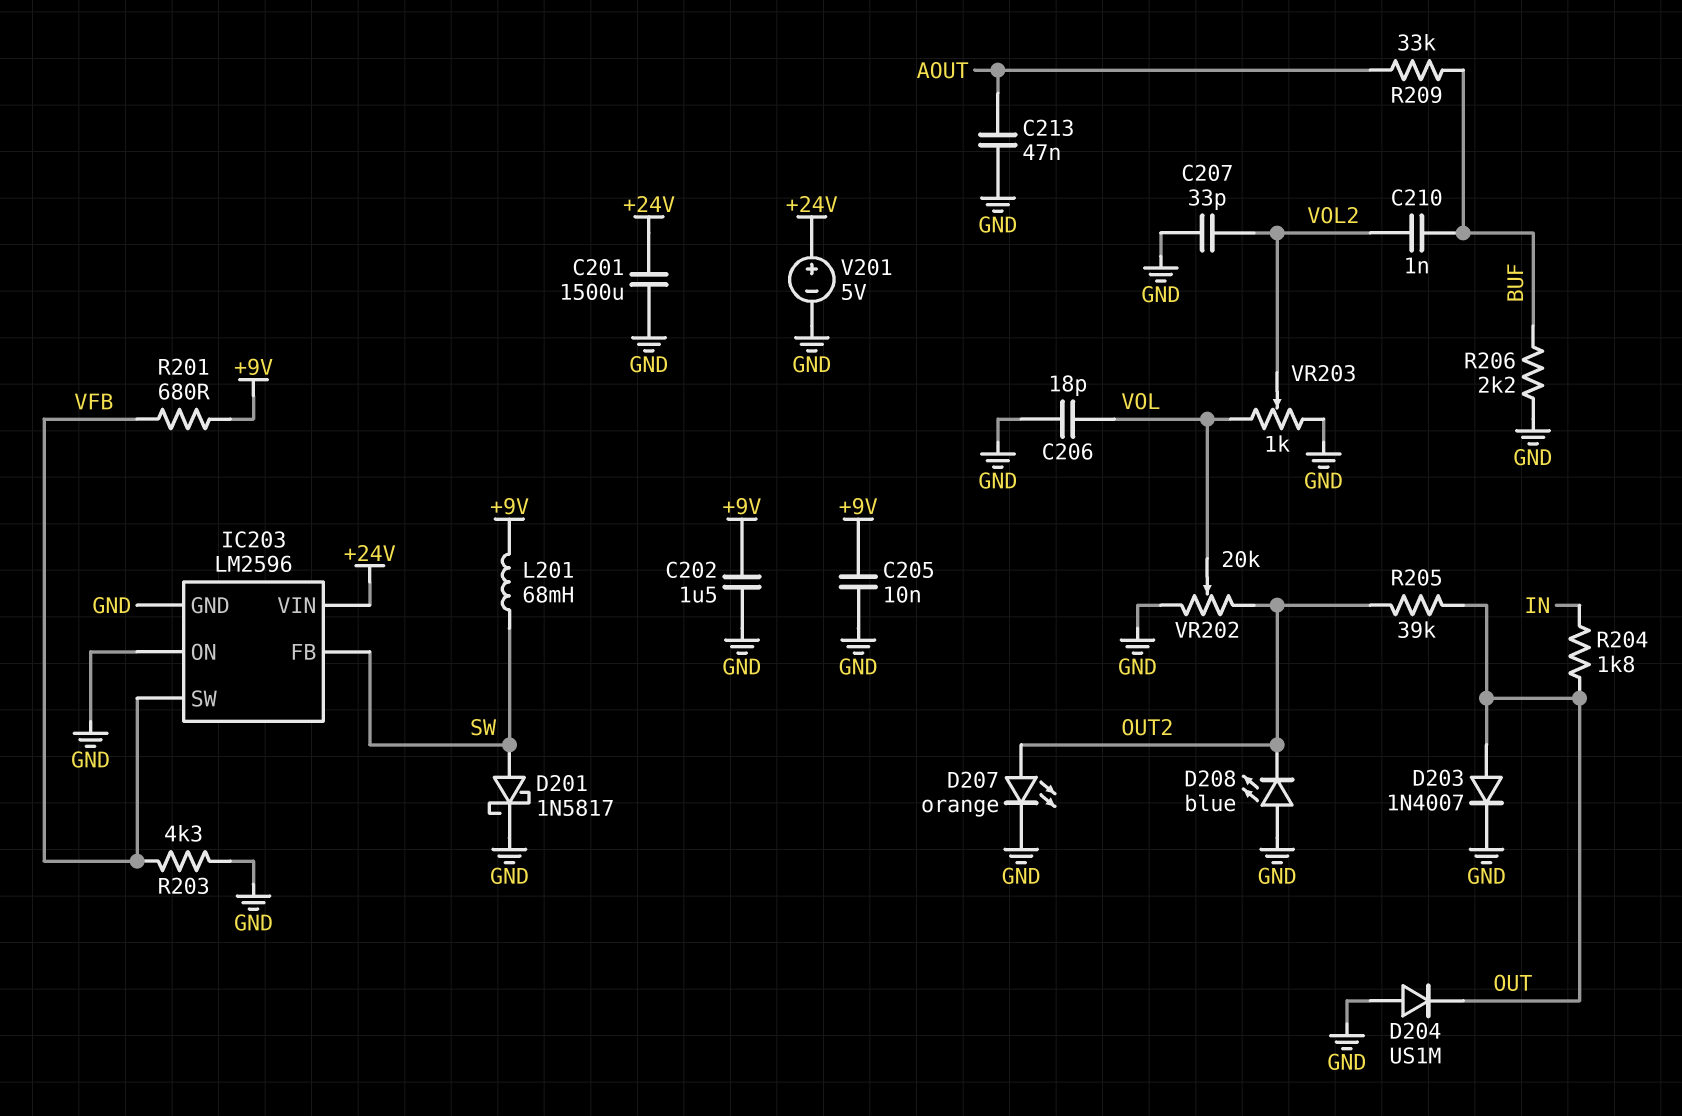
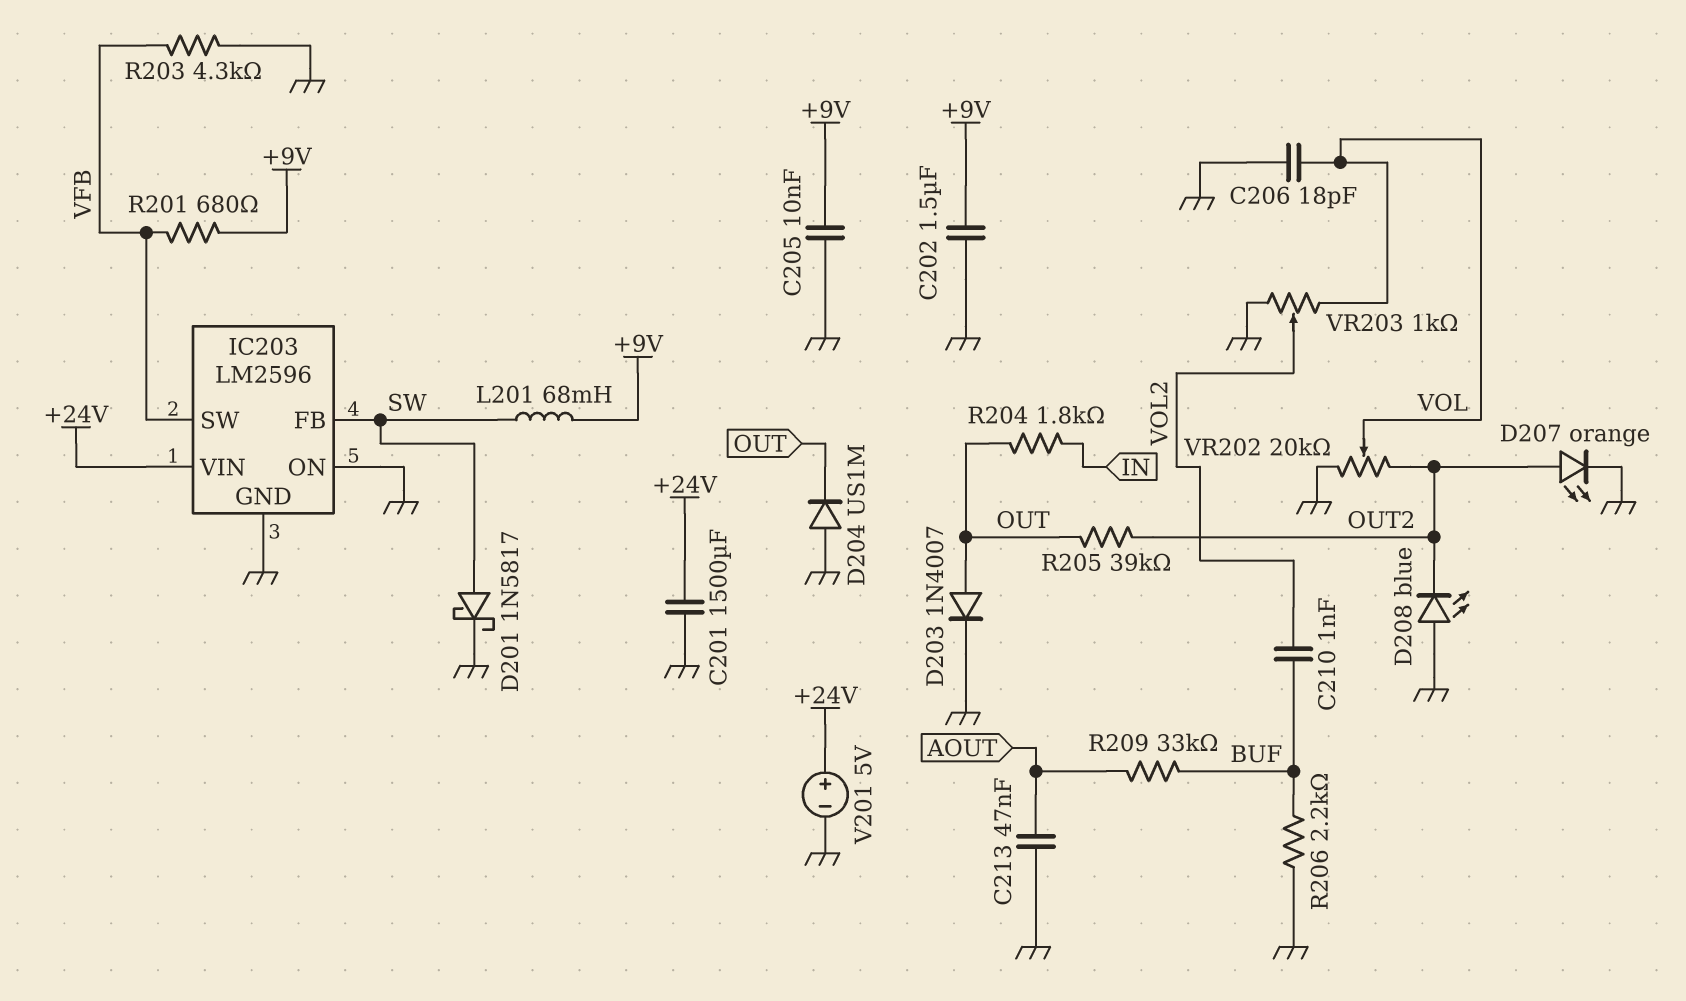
C207: 33pF (GND, VOL2) -> none

